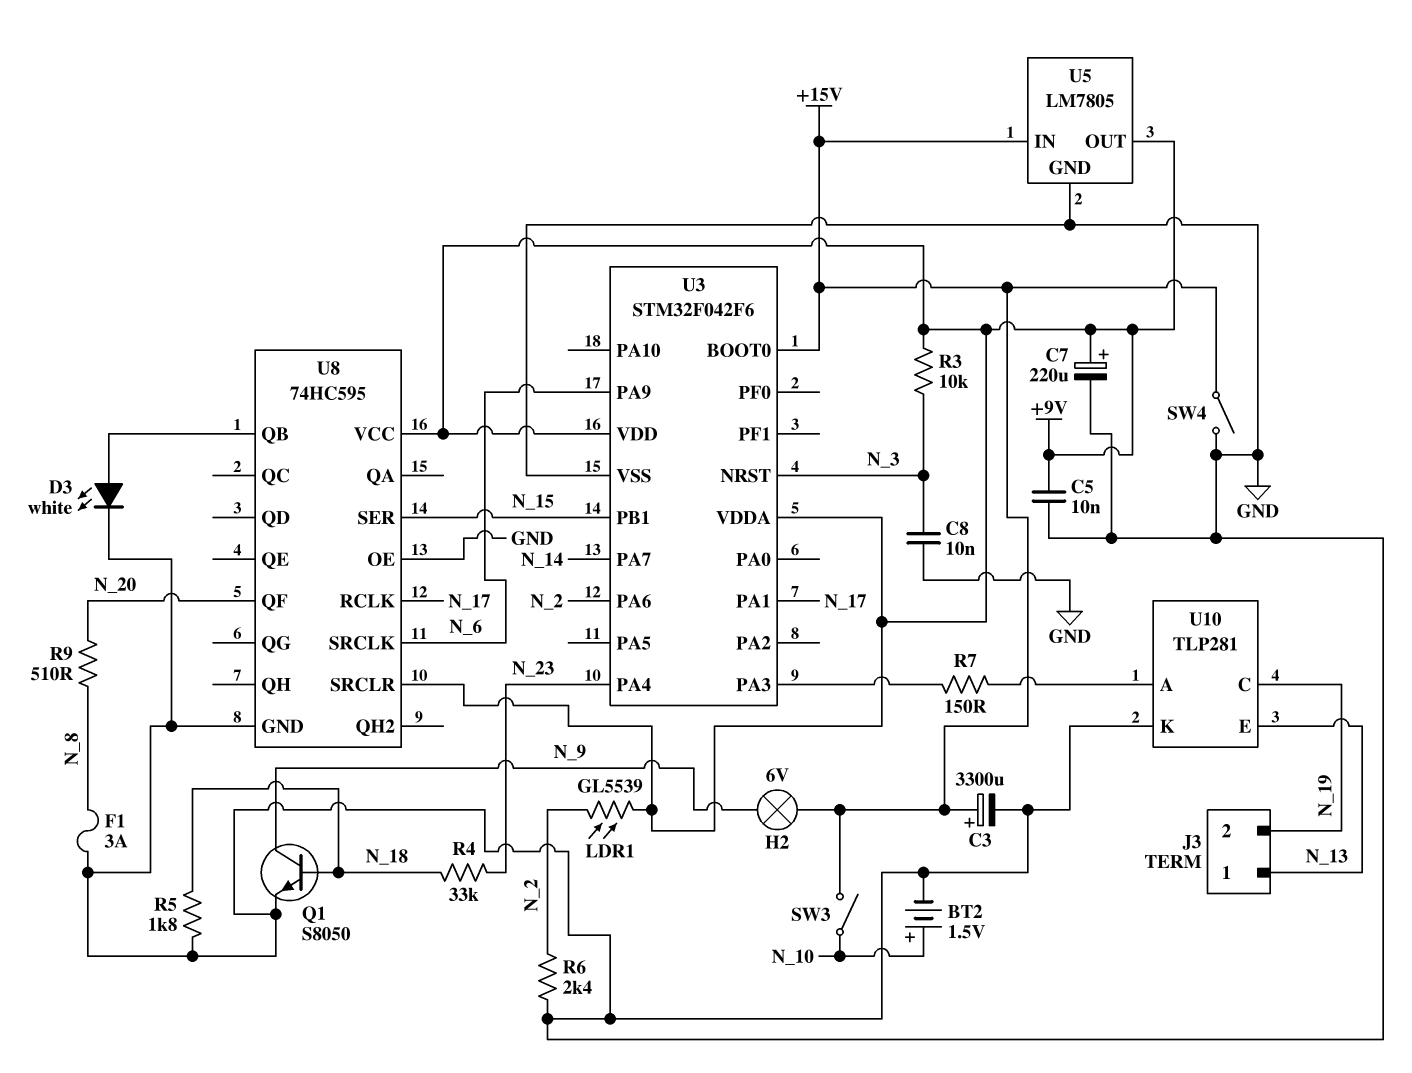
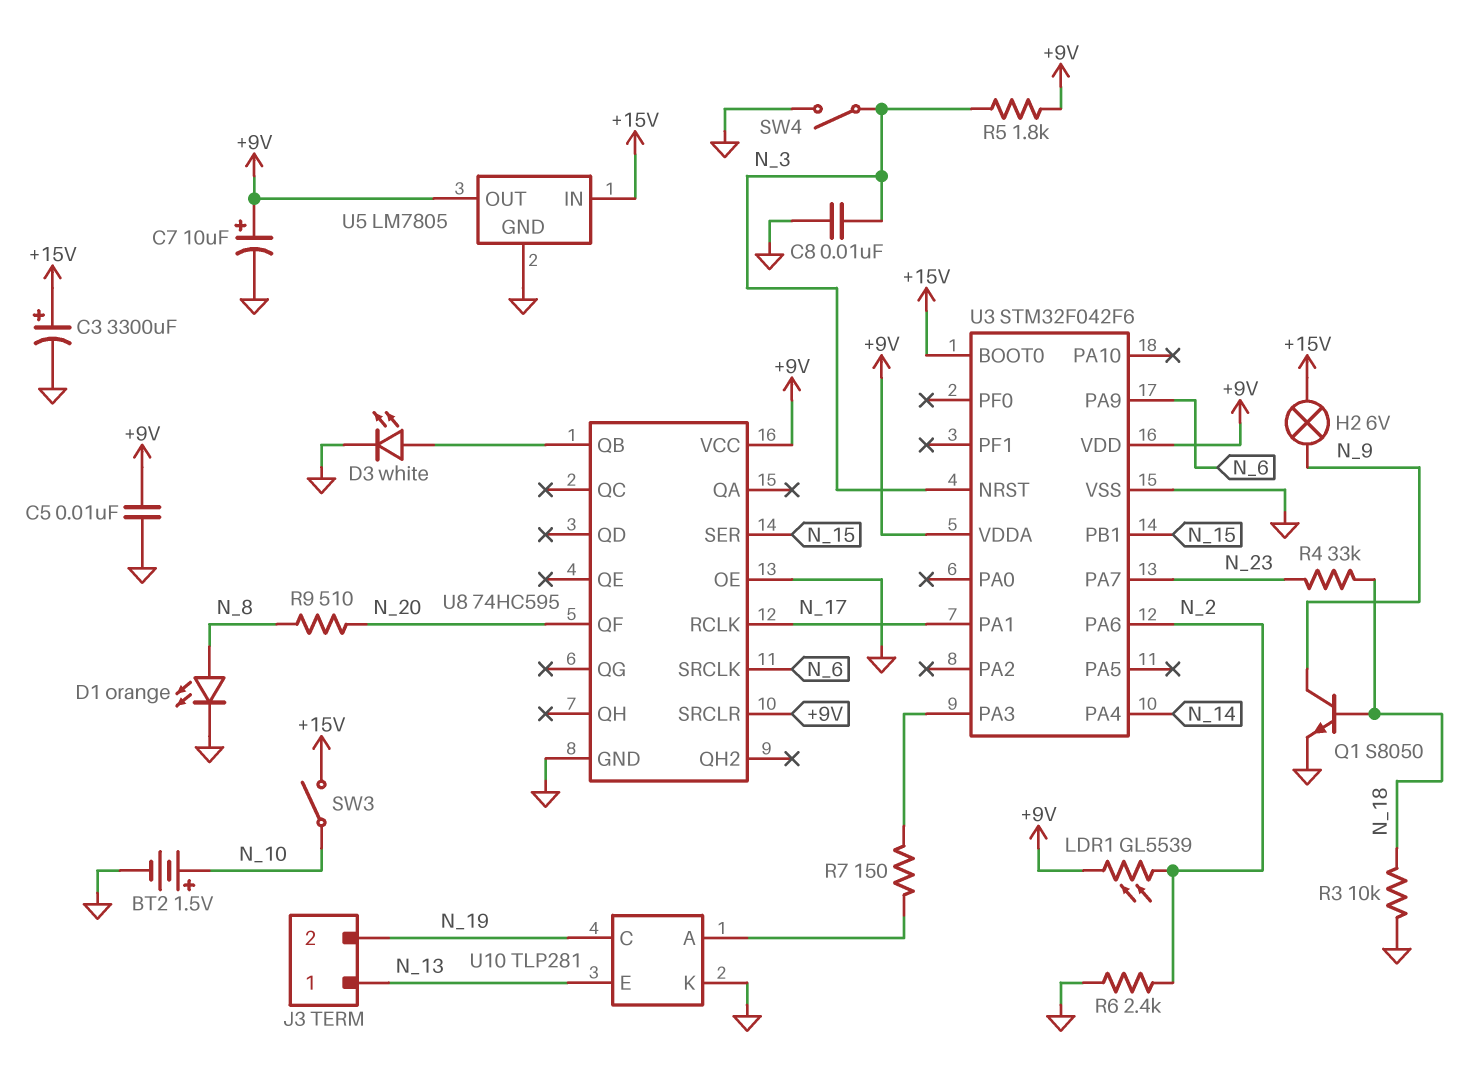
C7: 220uF (plus +9V, minus GND) -> 10uF (plus +9V, minus GND)
D1: none -> LED orange (A N_8, K GND)
F1: 3A (GND, N_8) -> none
R3: 10k (+9V, N_3) -> 10k (GND, N_18)
R5: 1.8k (GND, N_18) -> 1.8k (+9V, N_3)
SW4: switch (+15V, GND) -> switch (GND, N_3)
U3 pin PA4: N_23 -> N_14
U3 pin PA7: N_14 -> N_23

